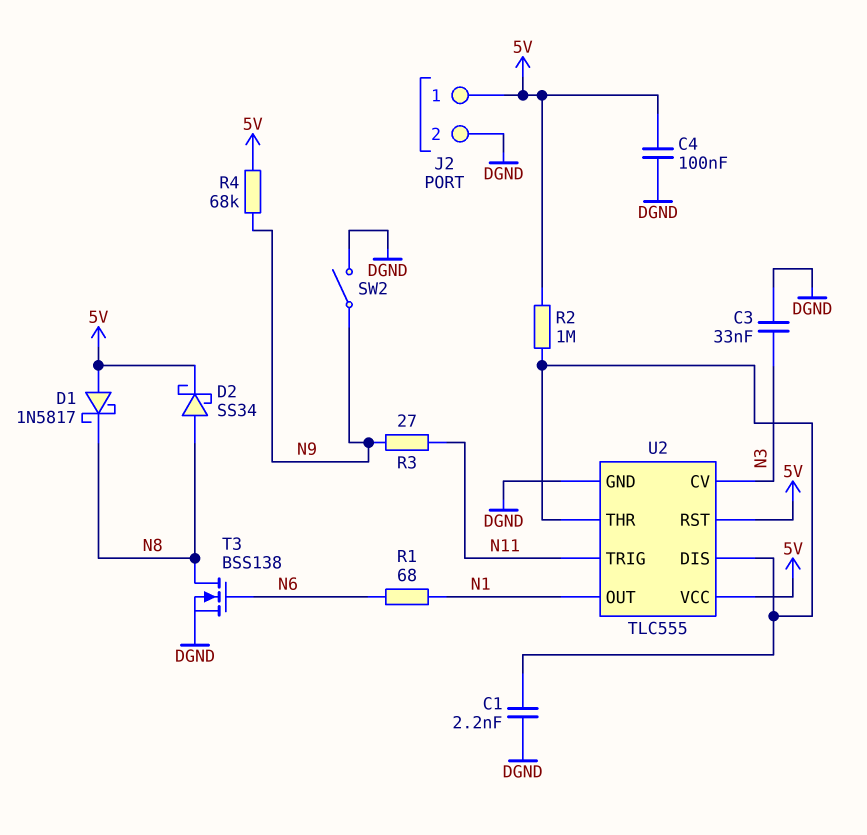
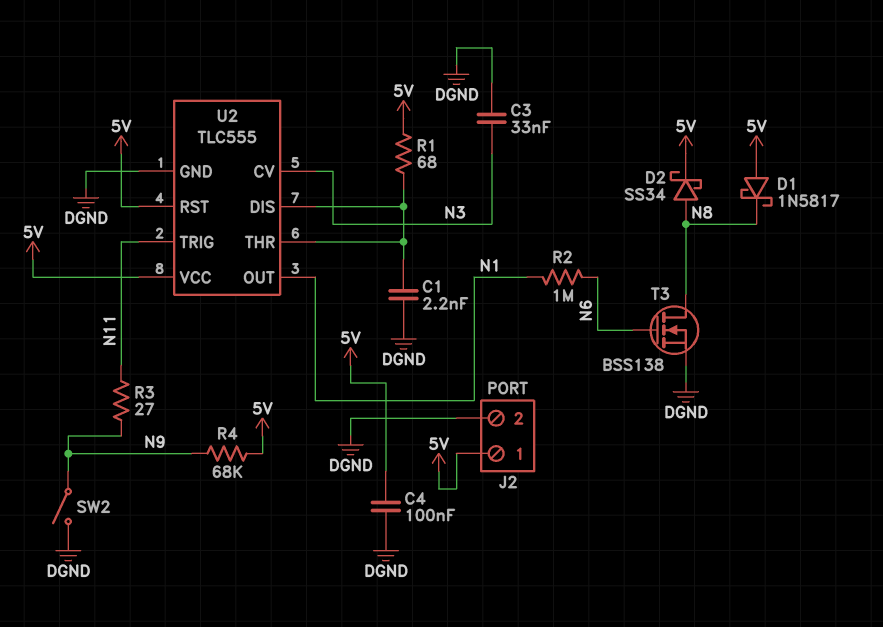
R1: 68 (N1, N6) -> 68 (5V, U2/DIS)
R2: 1M (5V, U2/DIS) -> 1M (N1, N6)

